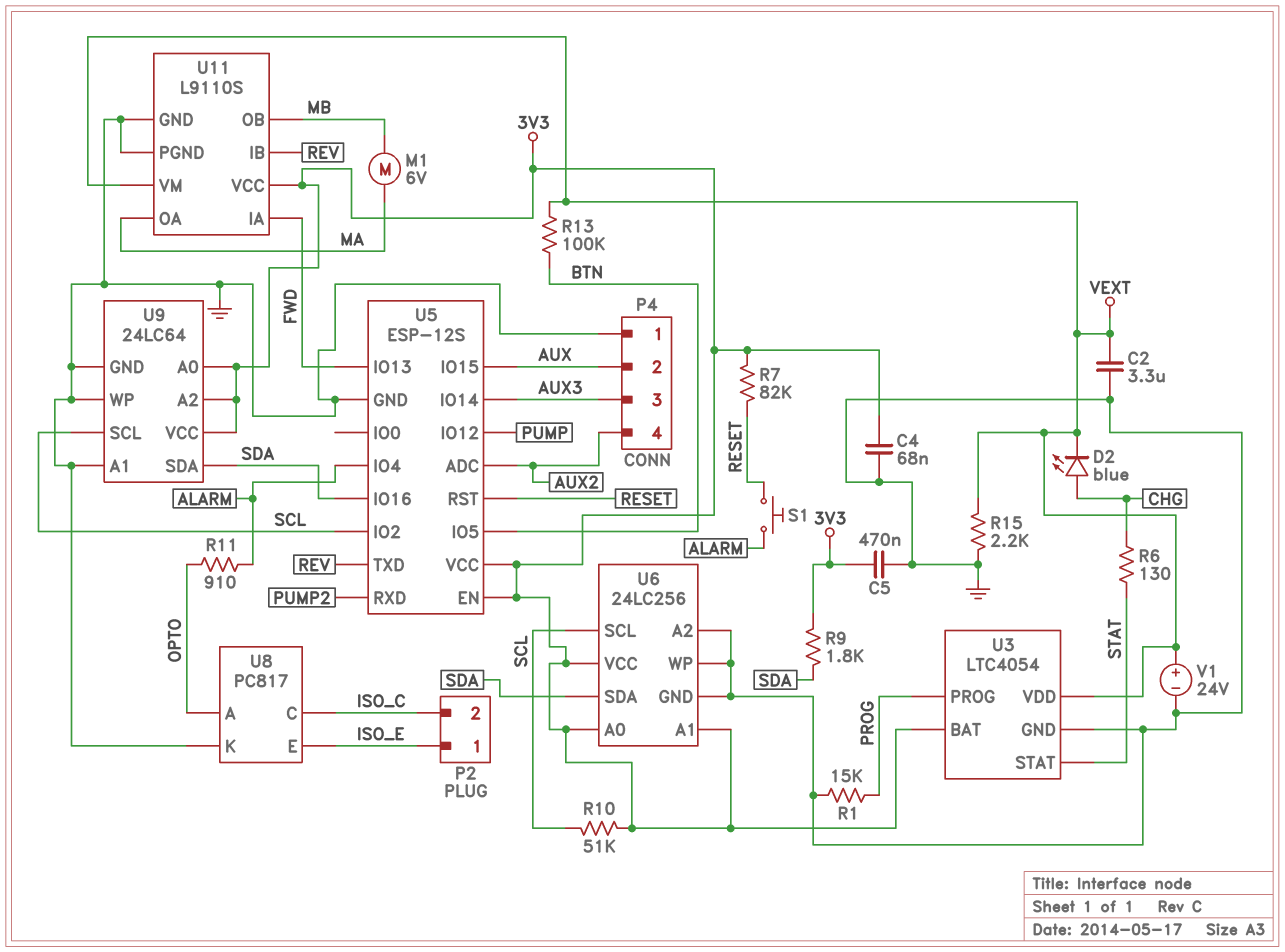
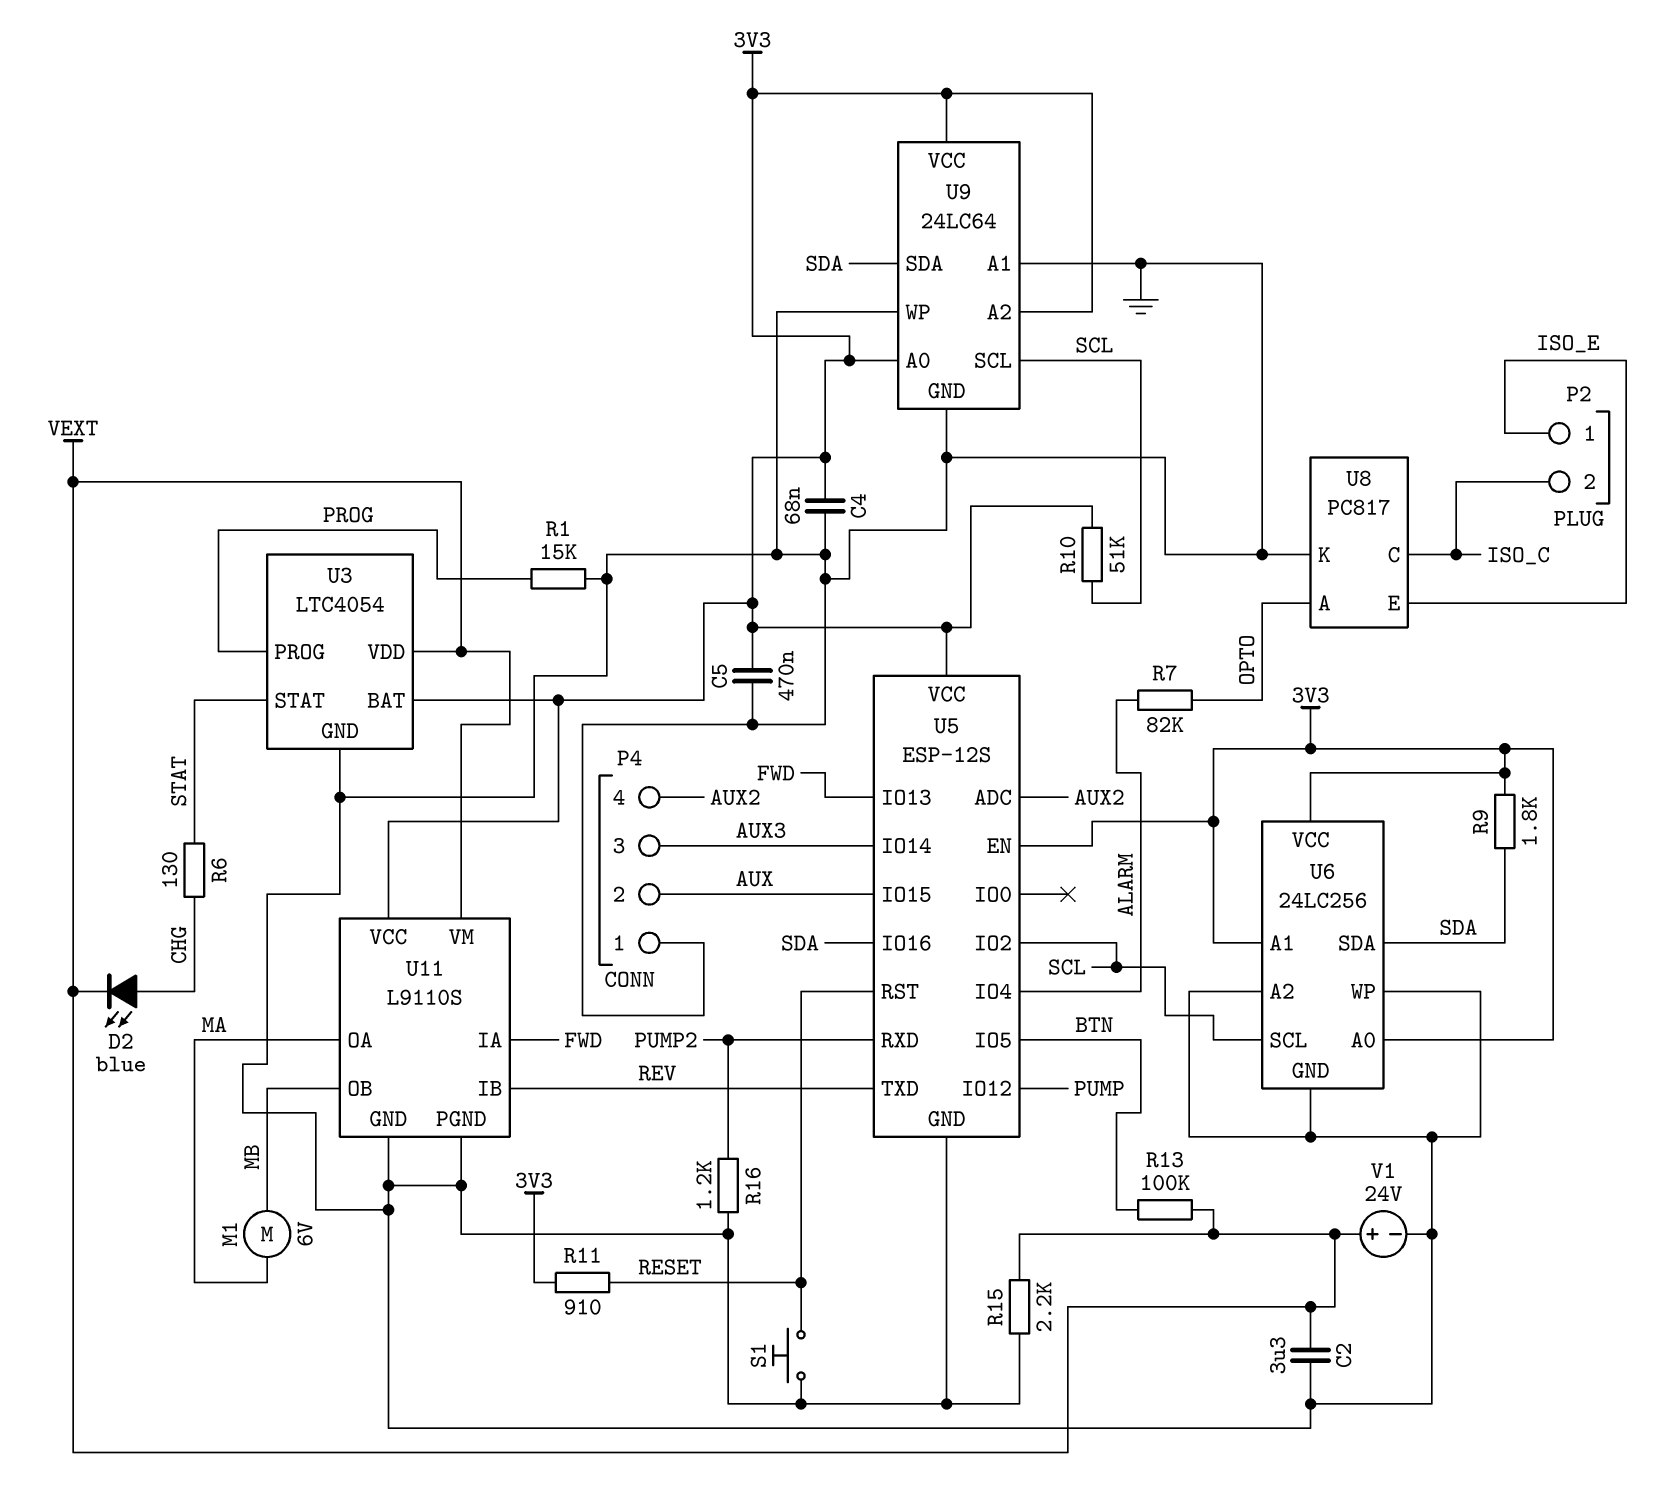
R7: 82k (3V3, RESET) -> 82k (ALARM, OPTO)
R11: 910 (ALARM, OPTO) -> 910 (3V3, RESET)
R16: none -> 1.2k (GND, PUMP2)
S1: button (ALARM, RESET) -> button (GND, RESET)

